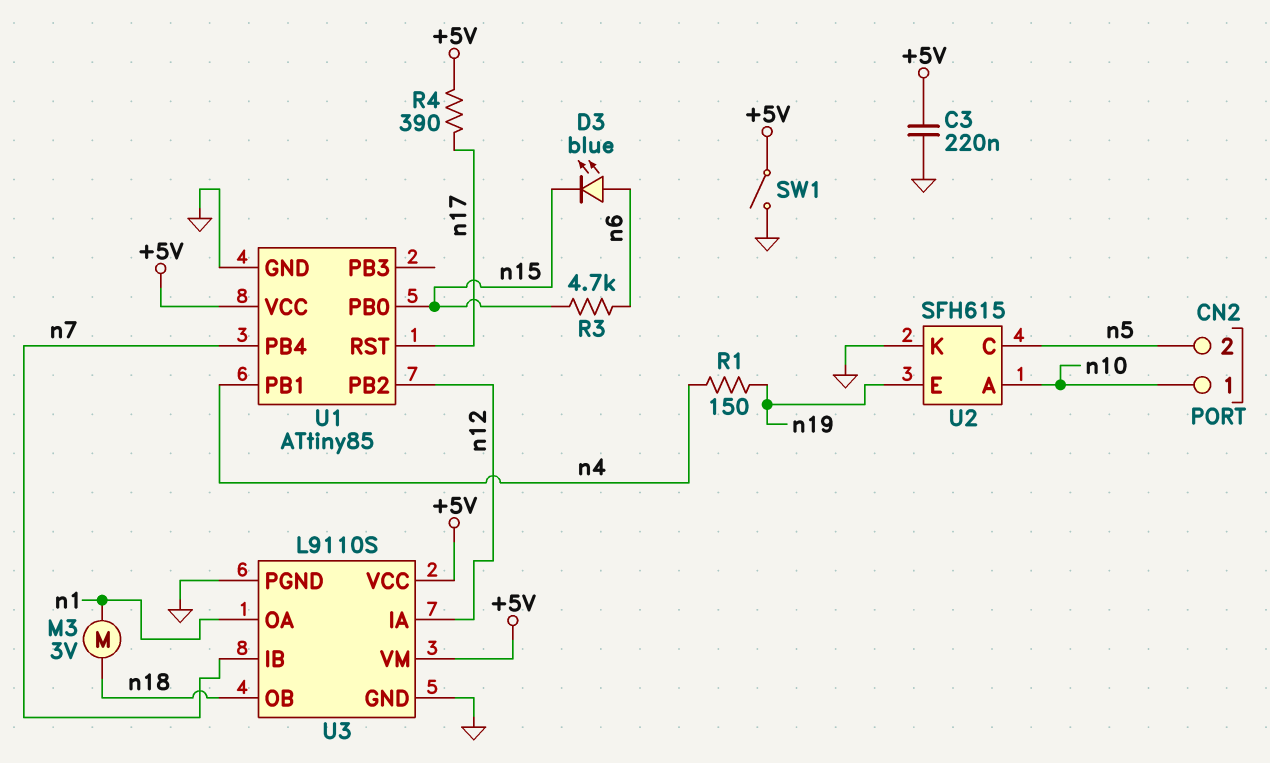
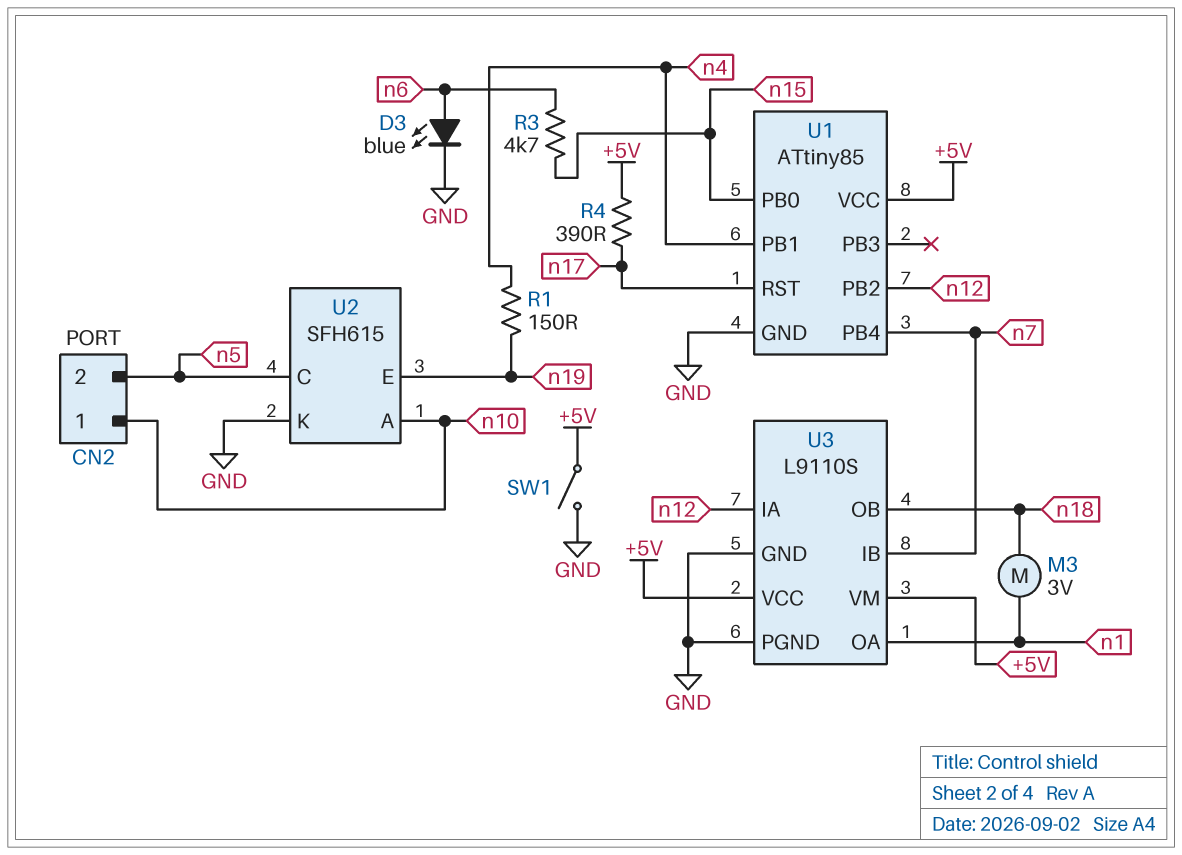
C3: 220nF (+5V, GND) -> none
D3: LED blue (A n6, K n15) -> LED blue (A n6, K GND)

